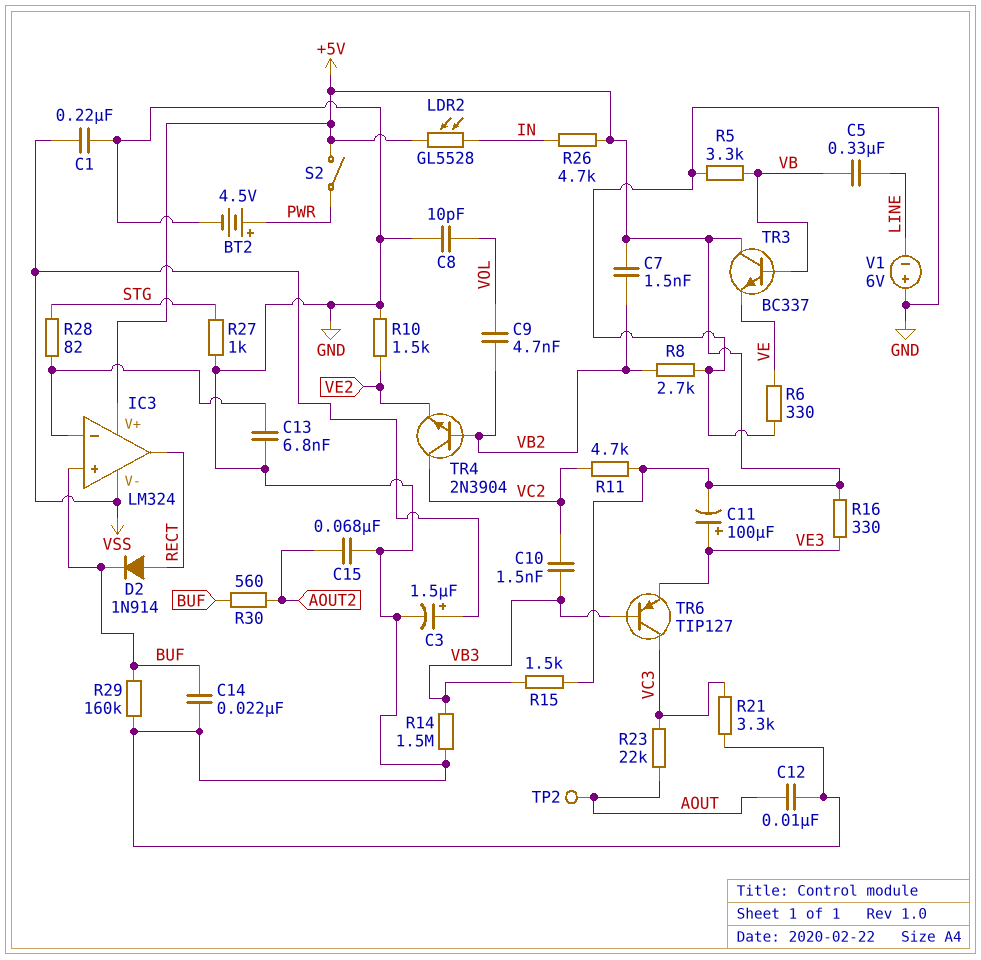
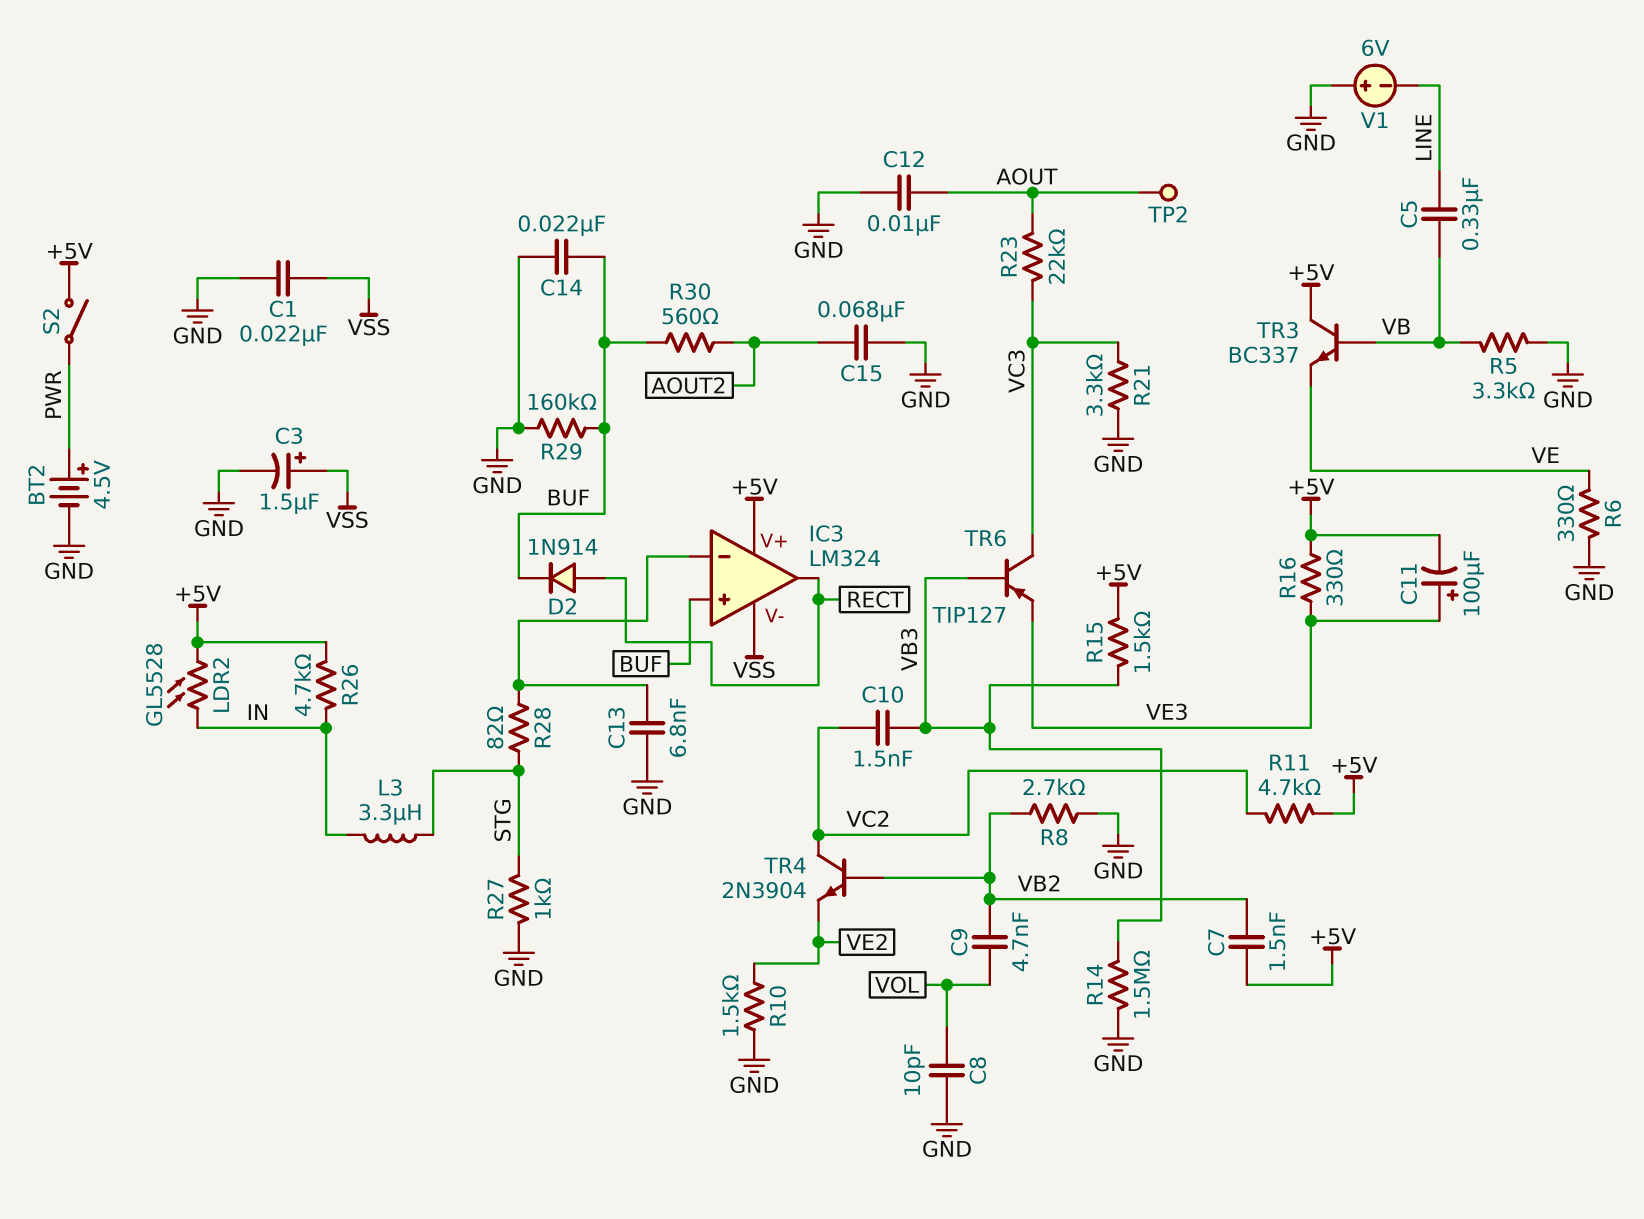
C1: 220nF (GND, VSS) -> 22nF (GND, VSS)
L3: none -> 3.3uH (IN, STG)

